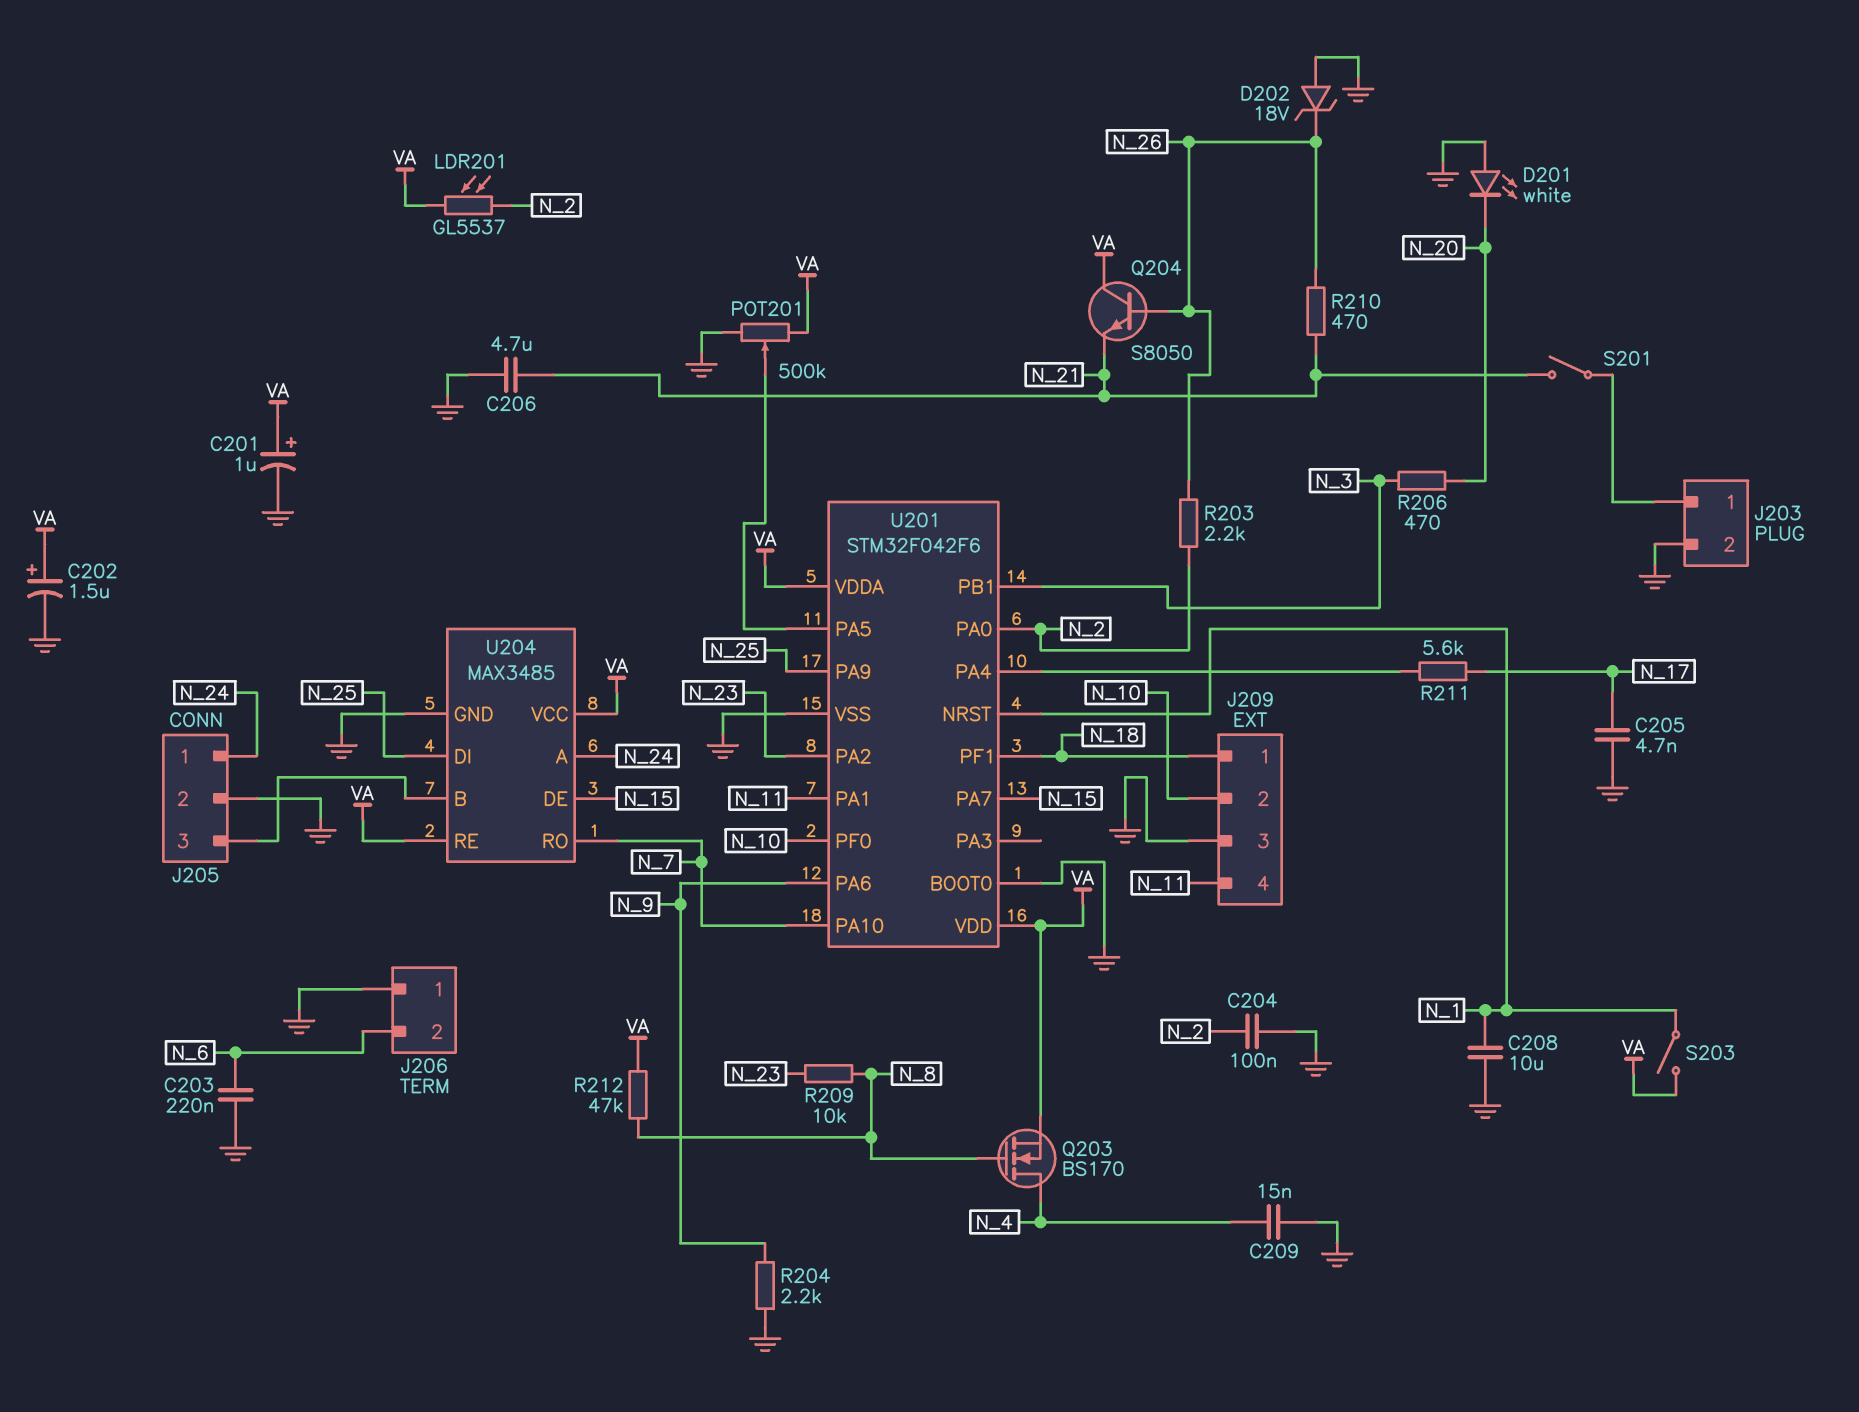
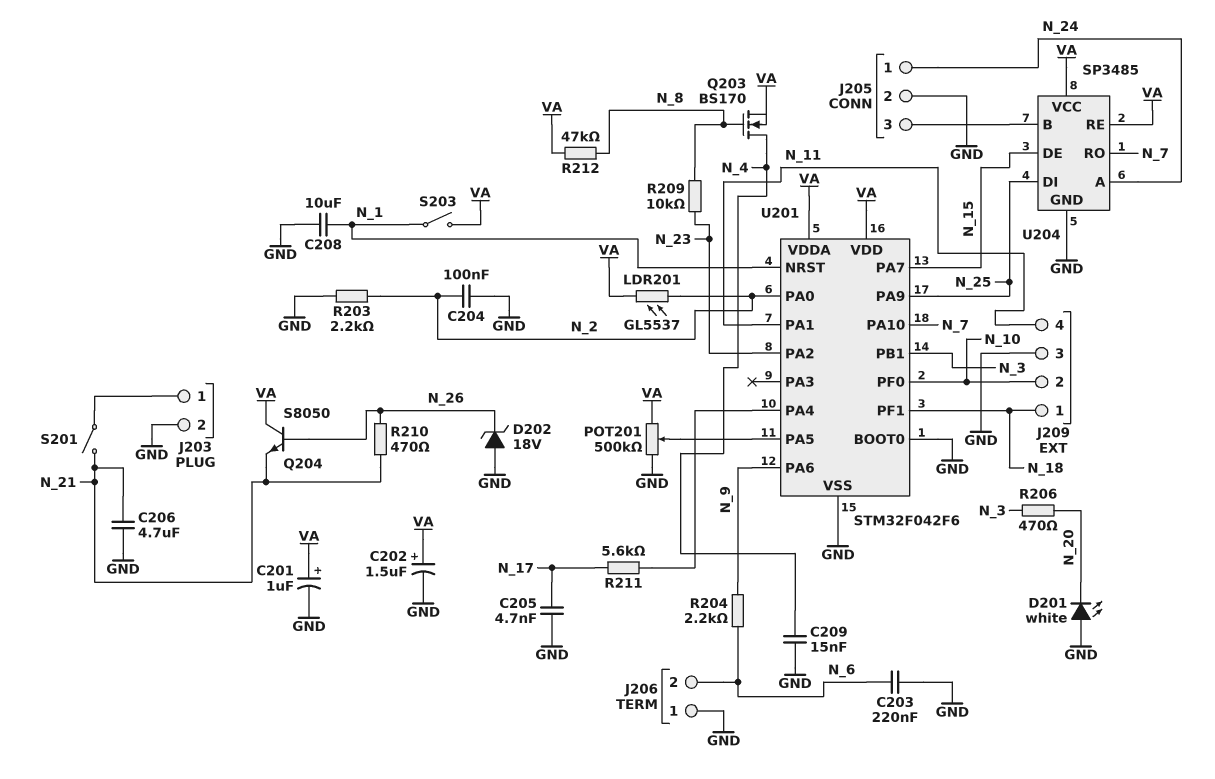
R203: 2.2k (N_2, N_26) -> 2.2k (GND, N_2)
R204: 2.2k (GND, N_9) -> 2.2k (N_6, N_9)
U204: MAX3485 -> SP3485

